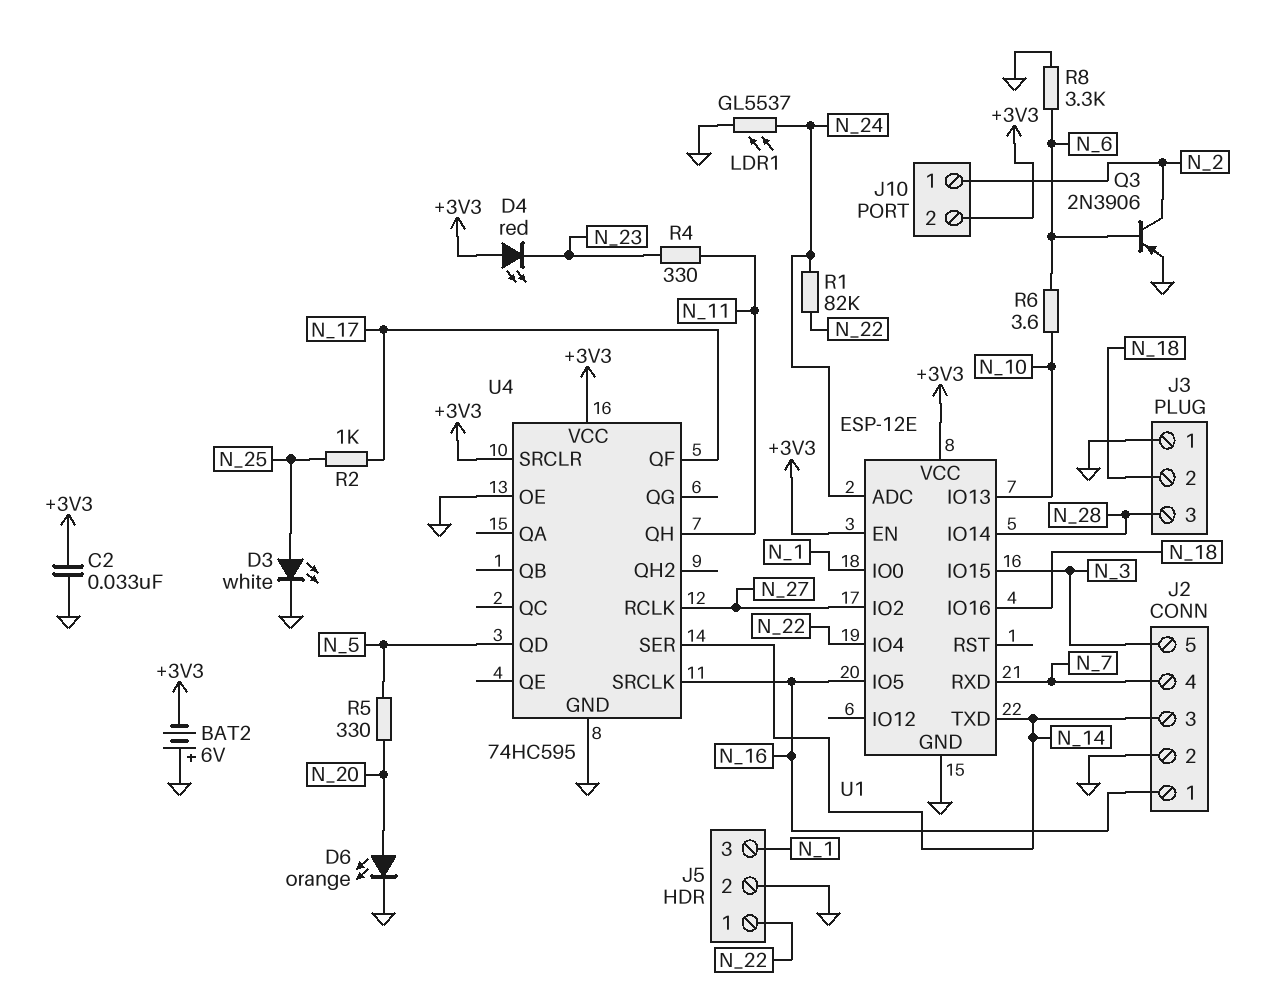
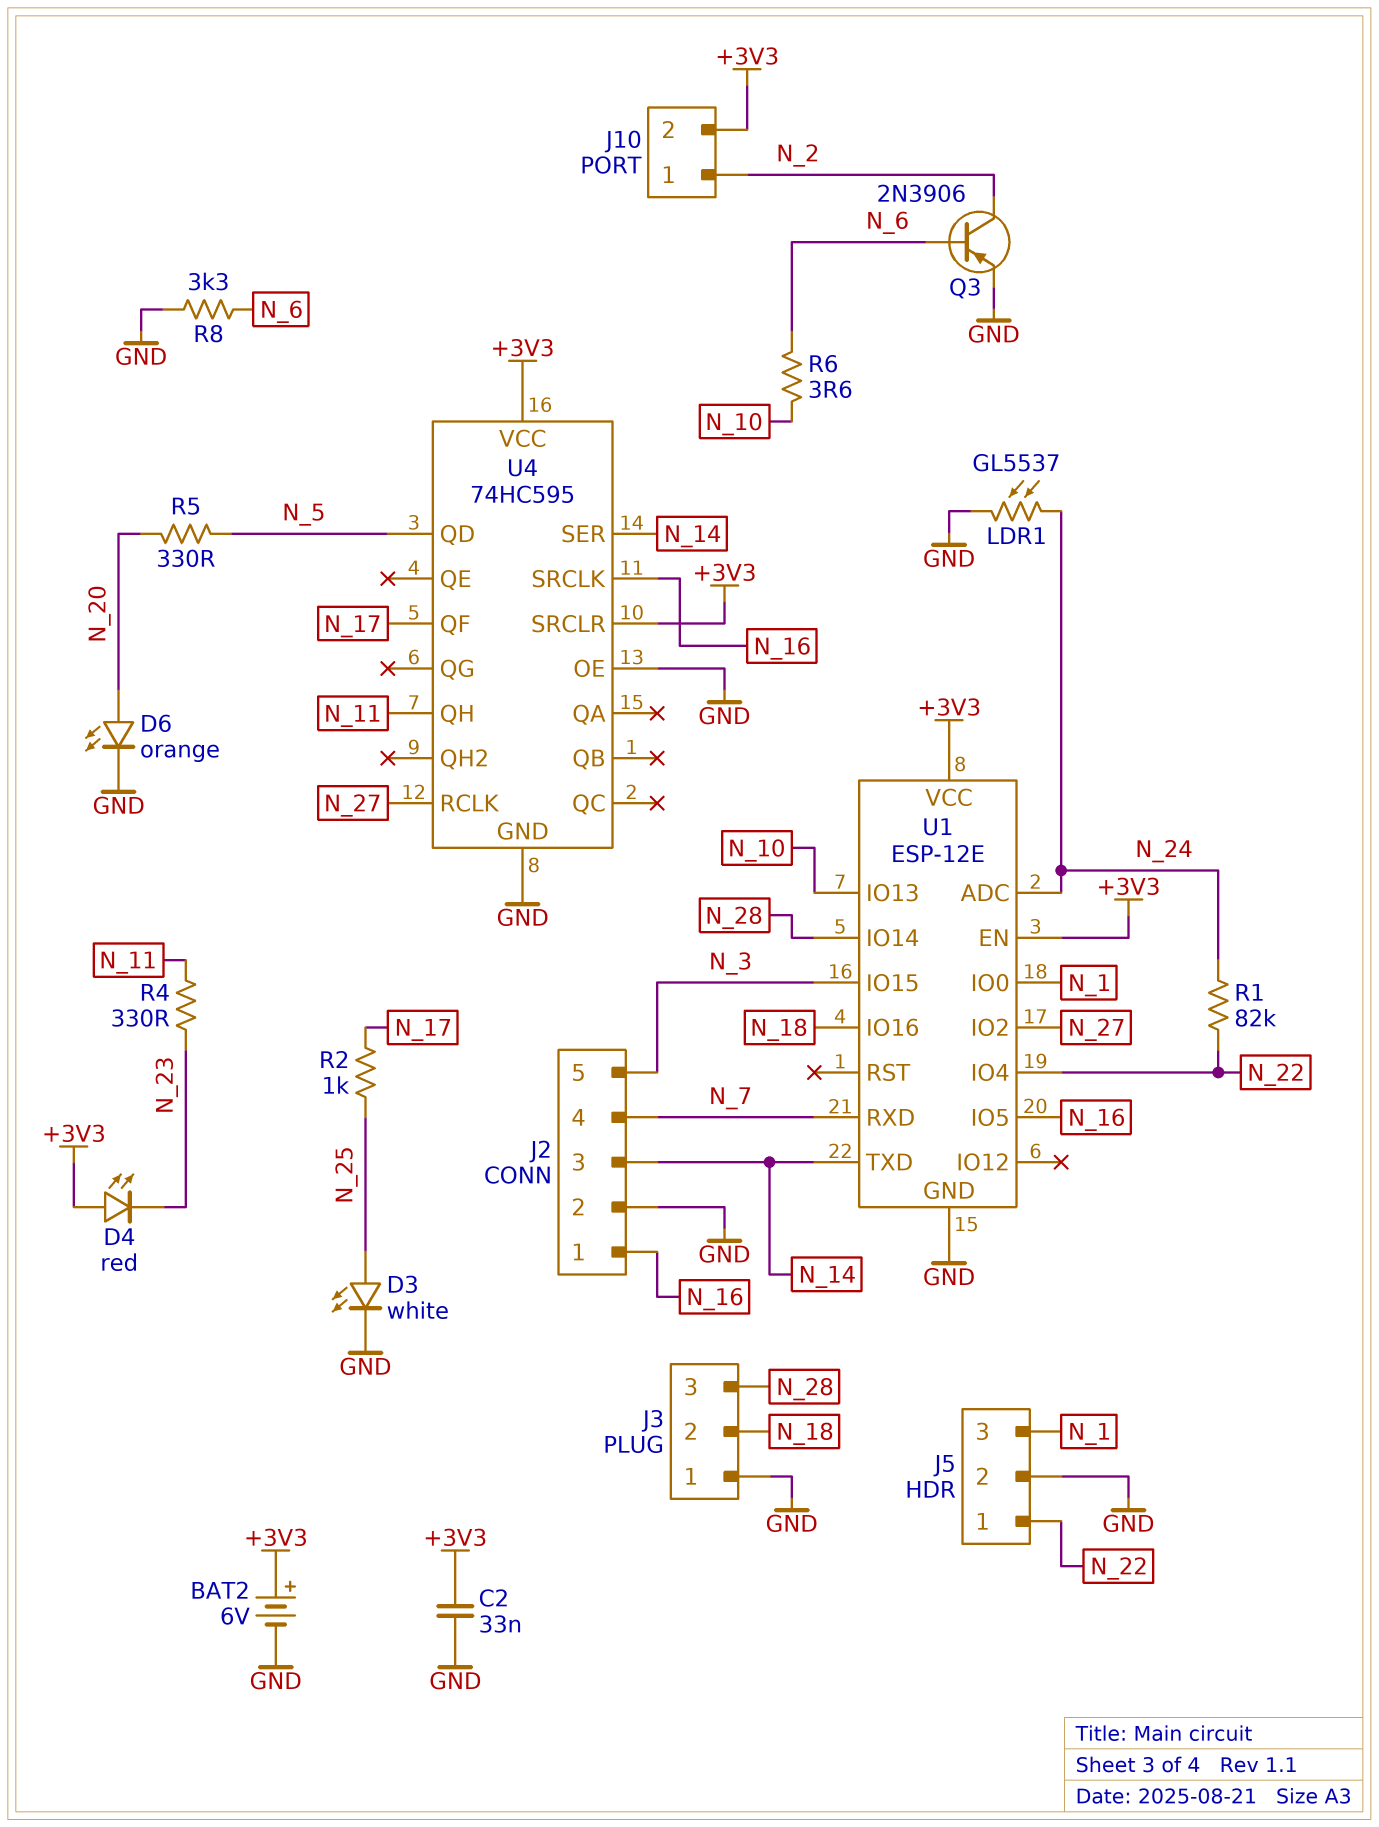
BAT2: 6V (plus GND, minus +3V3) -> 6V (plus +3V3, minus GND)

